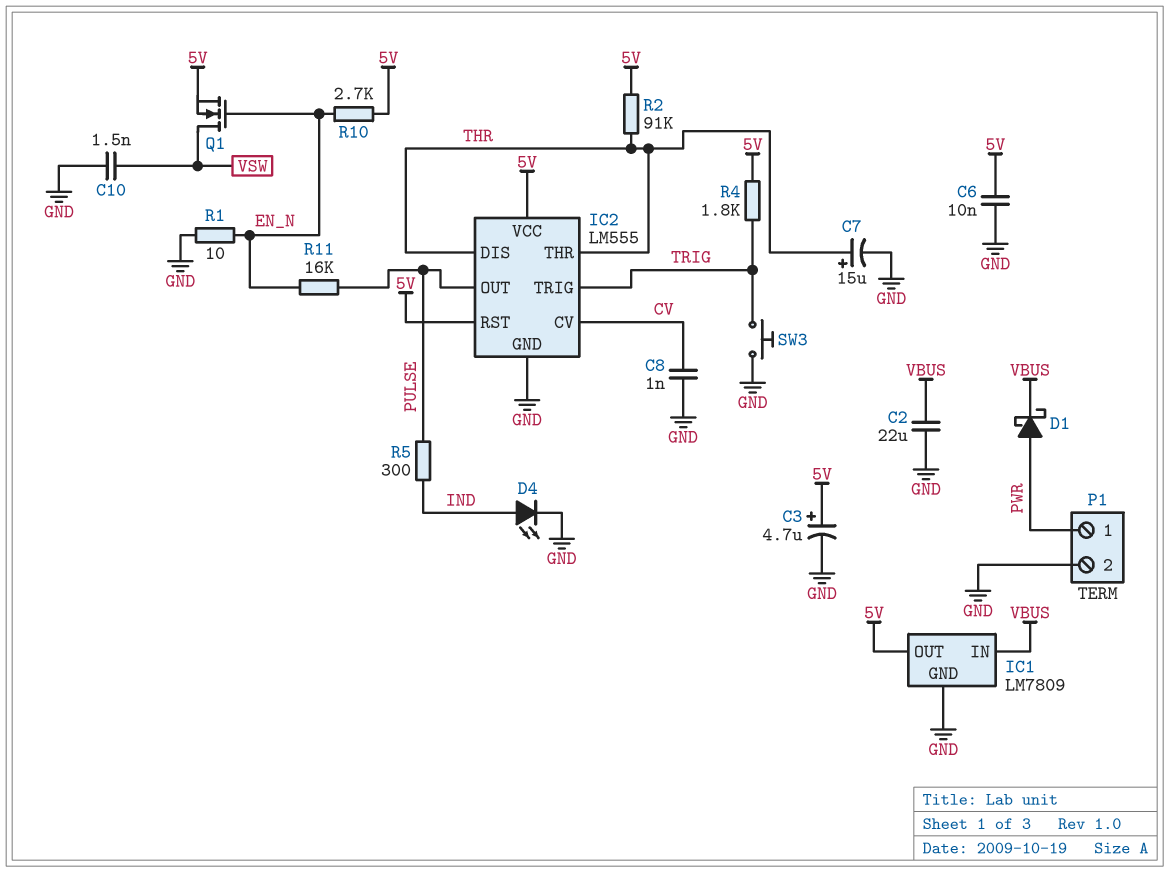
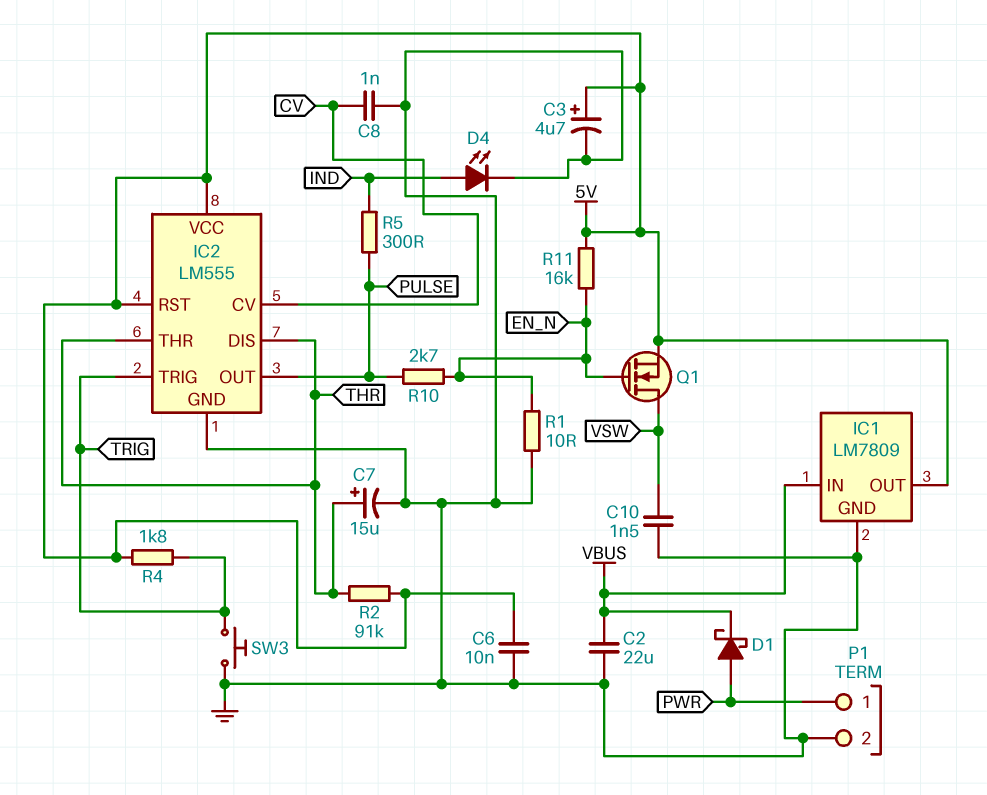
R10: 2.7k (5V, EN_N) -> 2.7k (EN_N, PULSE)
R11: 16k (EN_N, PULSE) -> 16k (5V, EN_N)

